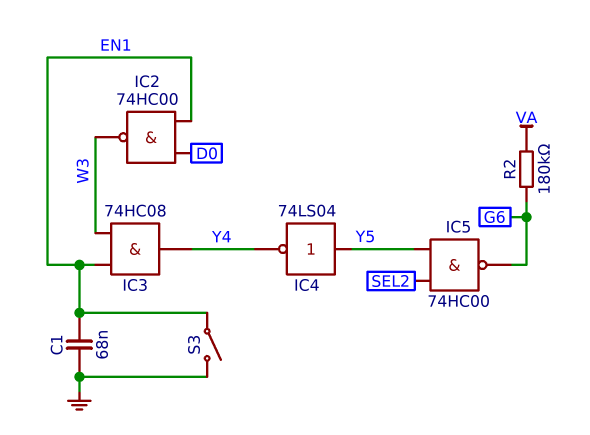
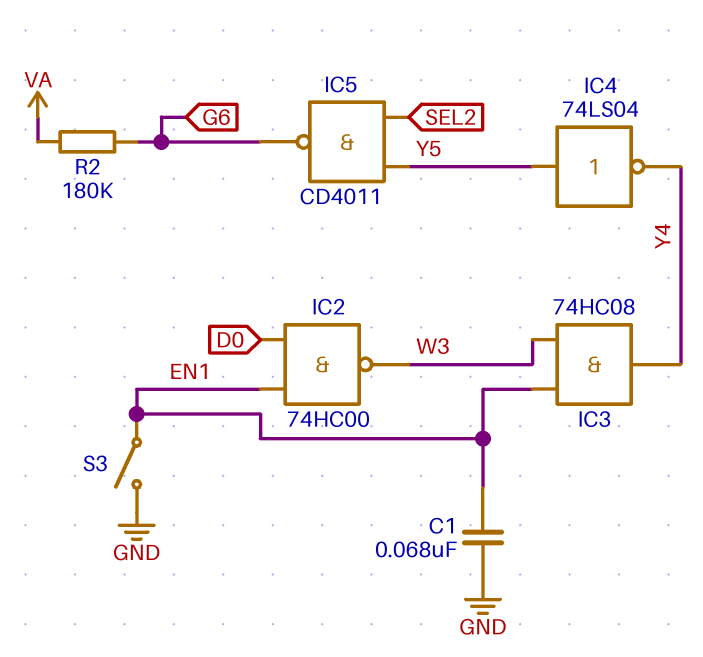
IC5: NAND 74HC00 (in SEL2, in Y5, out G6) -> NAND CD4011 (in SEL2, in Y5, out G6)

